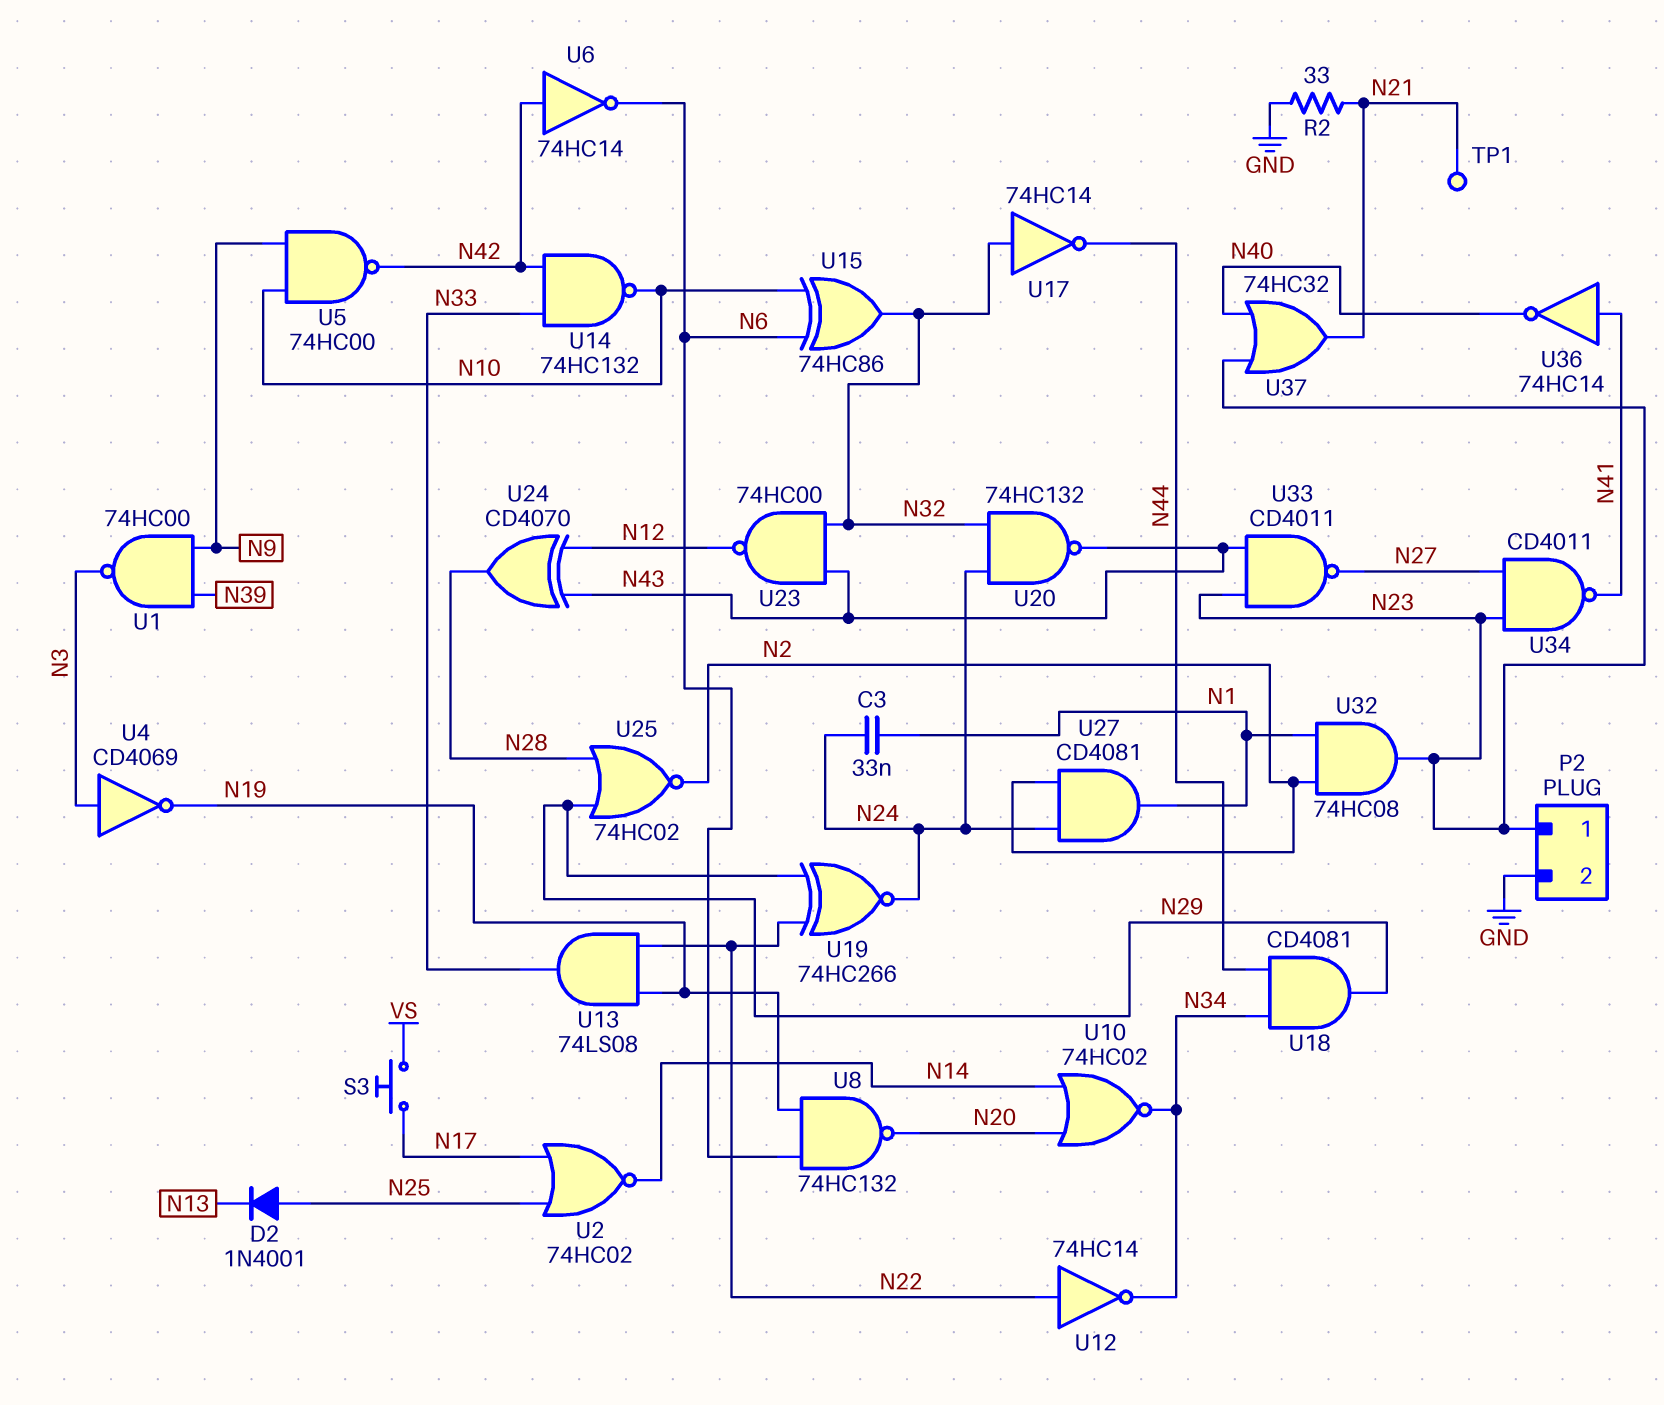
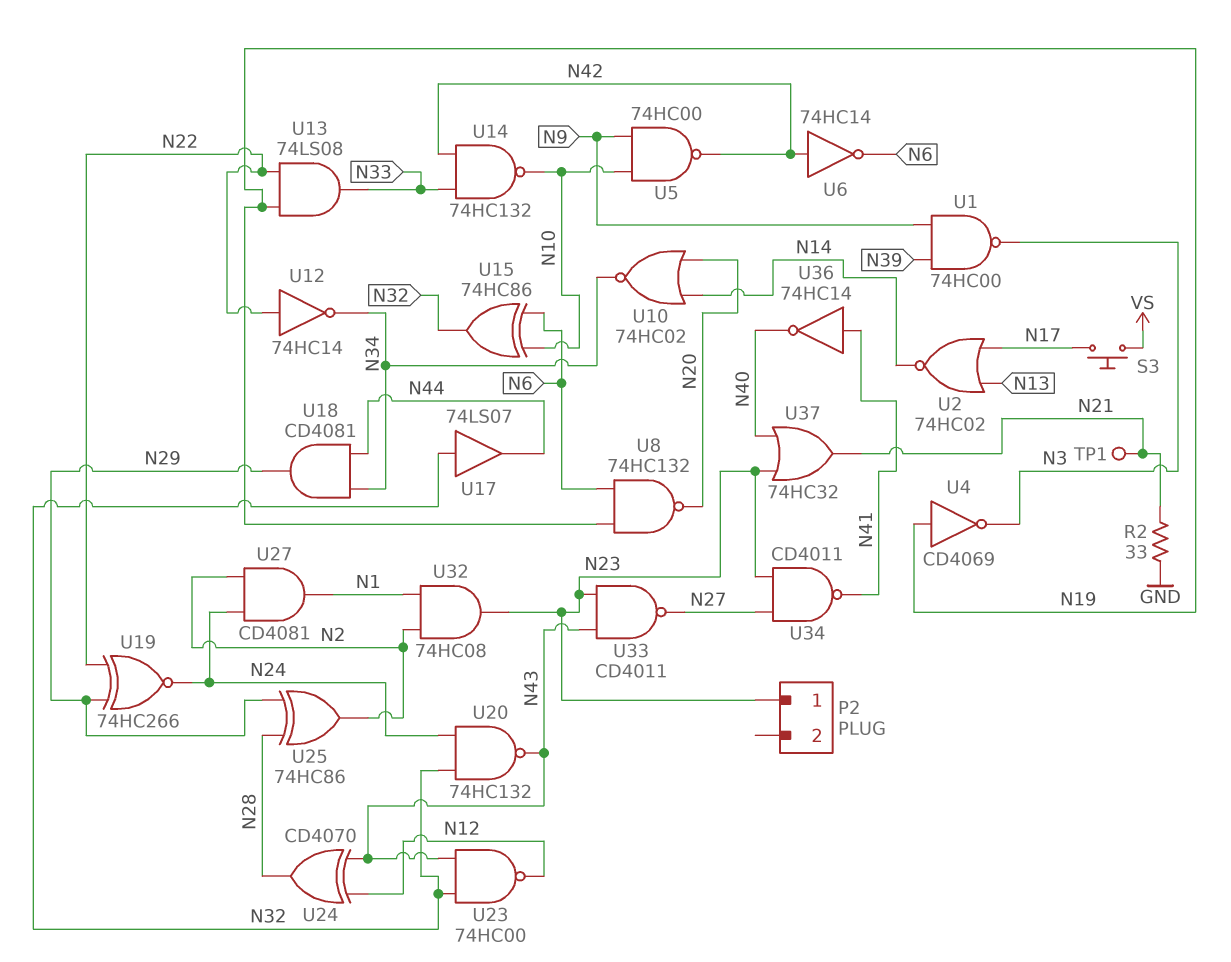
C3: 33nF (N1, N24) -> none
D2: diode 1N4001 (A N25, K N13) -> none
P2 pin 2: GND -> none
U2: NOR 74HC02 (in N17, in N25, out N14) -> NOR 74HC02 (in N13, in N17, out N14)
U4: NOT CD4069 (in N3, out N19) -> NOT CD4069 (in N19, out N3)
U17: NOT 74HC14 (in N32, out N44) -> buffer 74LS07 (in N32, out N44)
U25: NOR 74HC02 (in N28, in N29, out N2) -> XOR 74HC86 (in N28, in N29, out N2)

